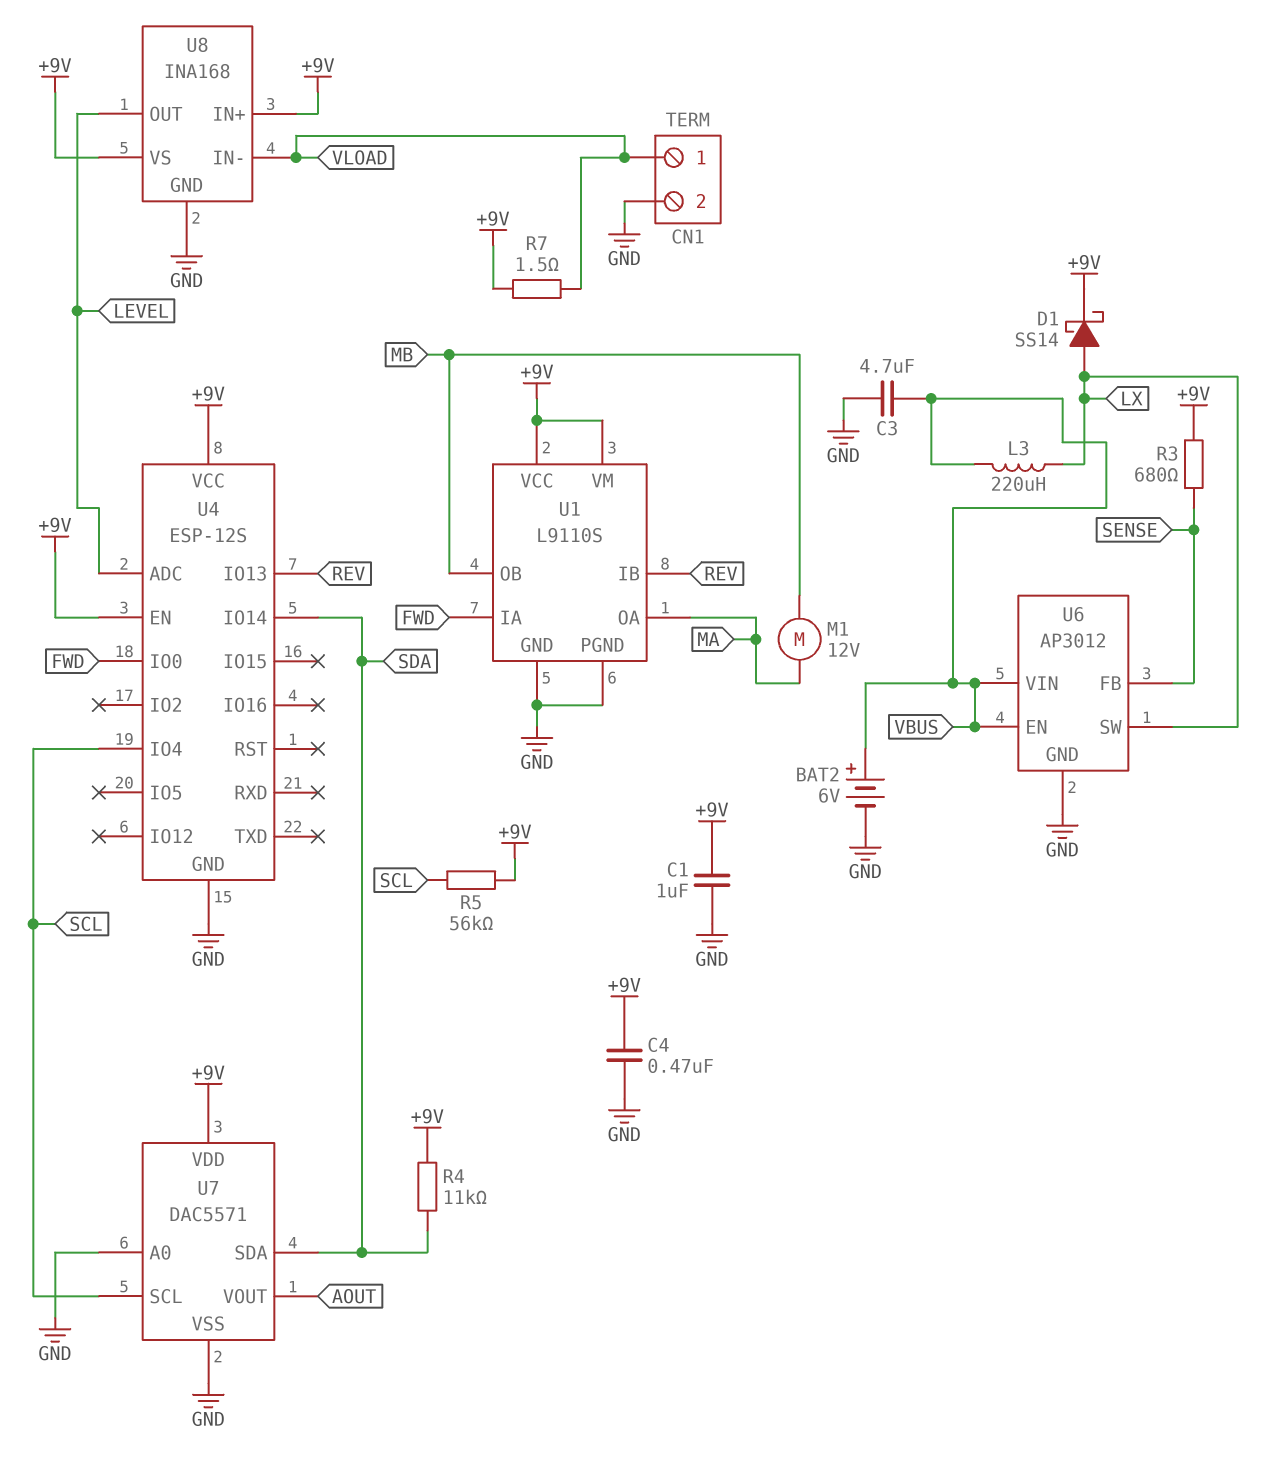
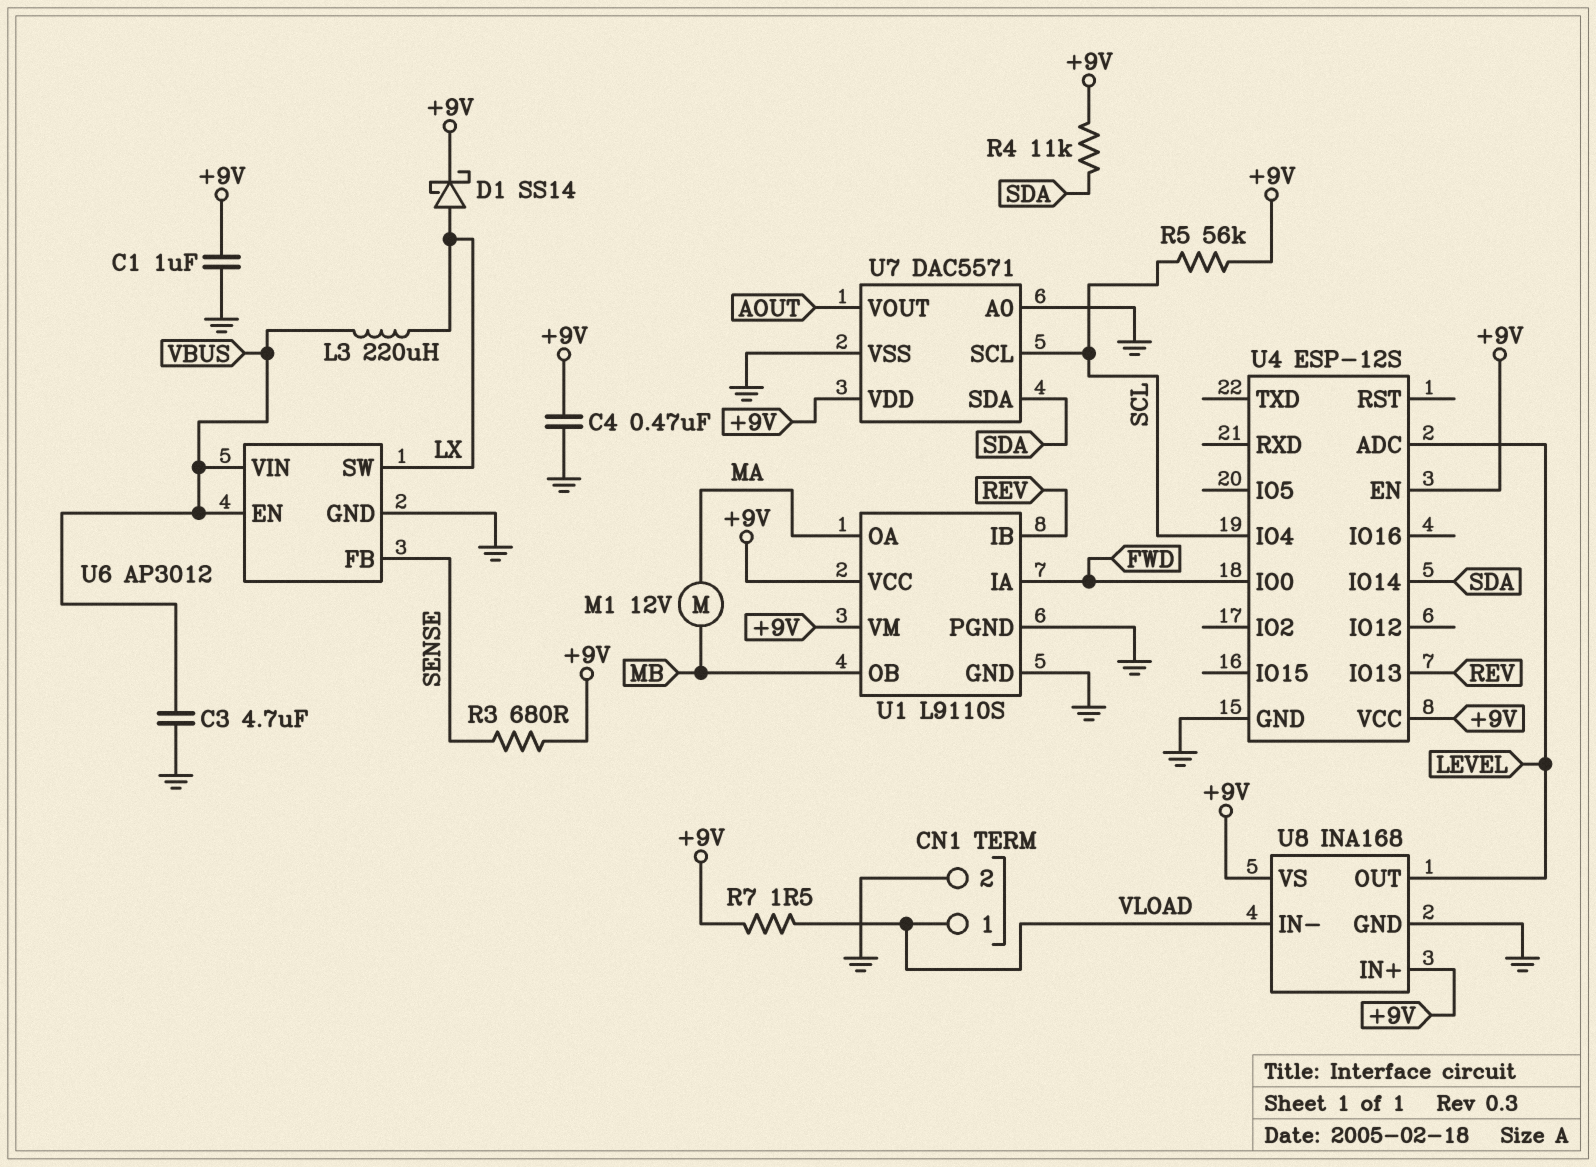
BAT2: 6V (plus VBUS, minus GND) -> none

